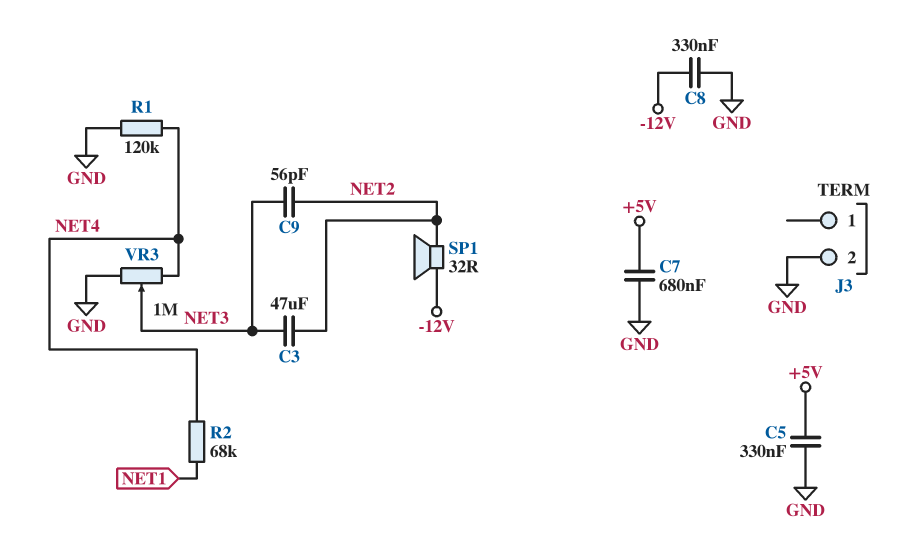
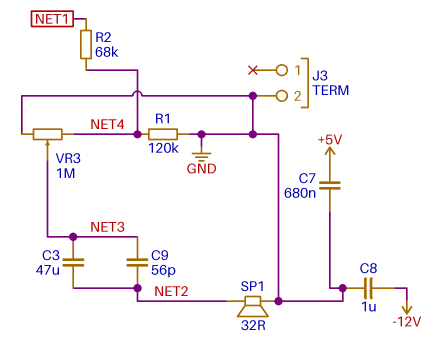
C5: 330nF (+5V, GND) -> none
C8: 330nF (-12V, GND) -> 1uF (-12V, GND)
SP1: speaker 32R (-12V, NET2) -> speaker 32R (GND, NET2)

